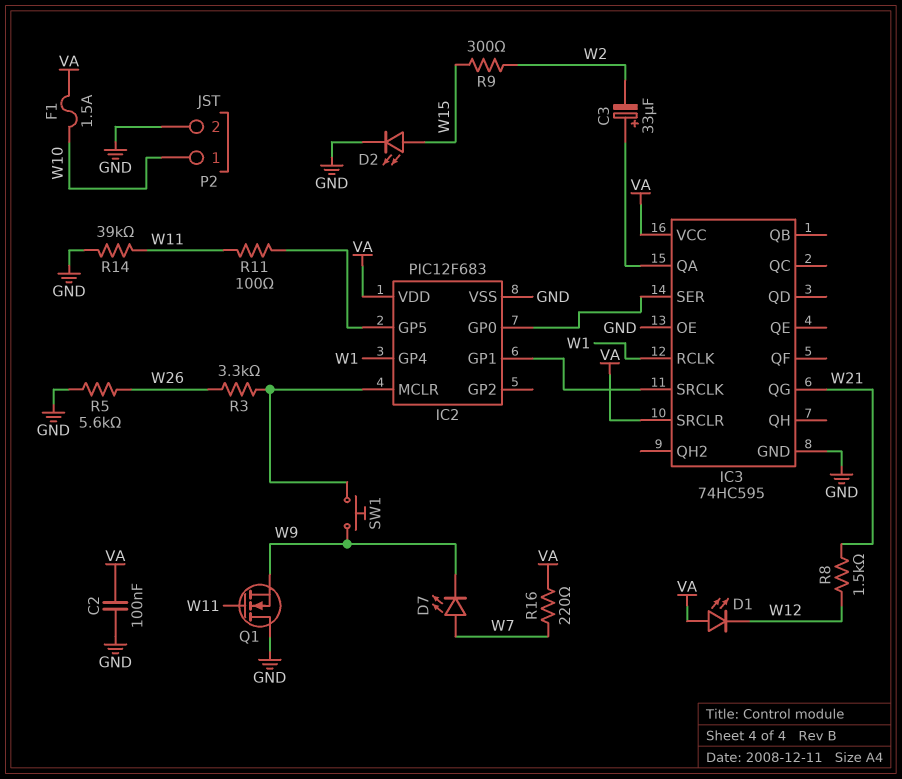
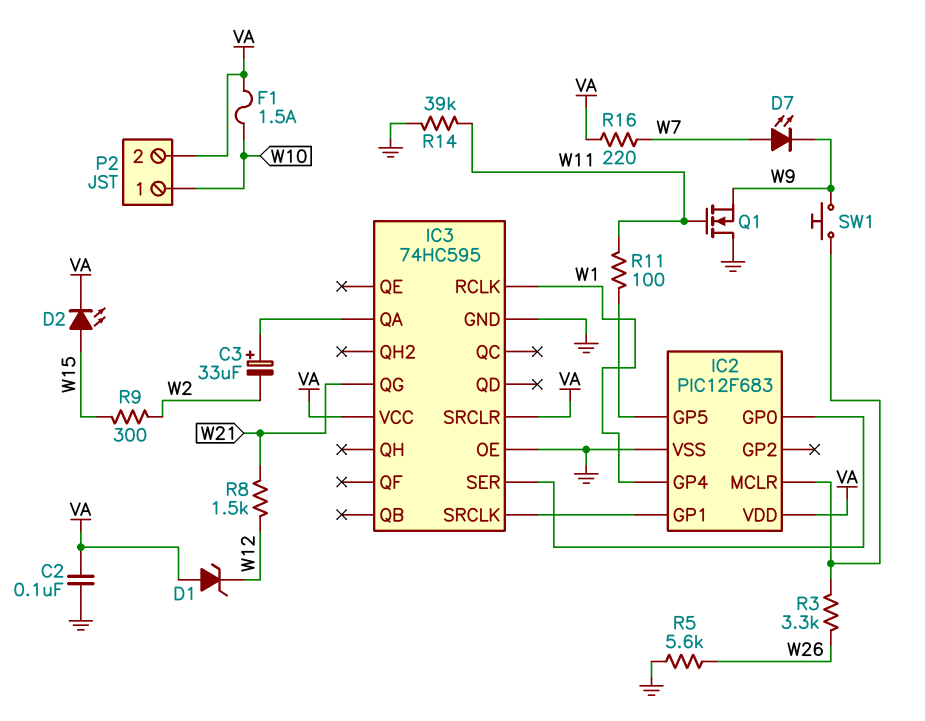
D1: LED (A VA, K W12) -> zener (A VA, K W12)
D2: LED (A W15, K GND) -> LED (A W15, K VA)
P2 pin 2: GND -> VA

